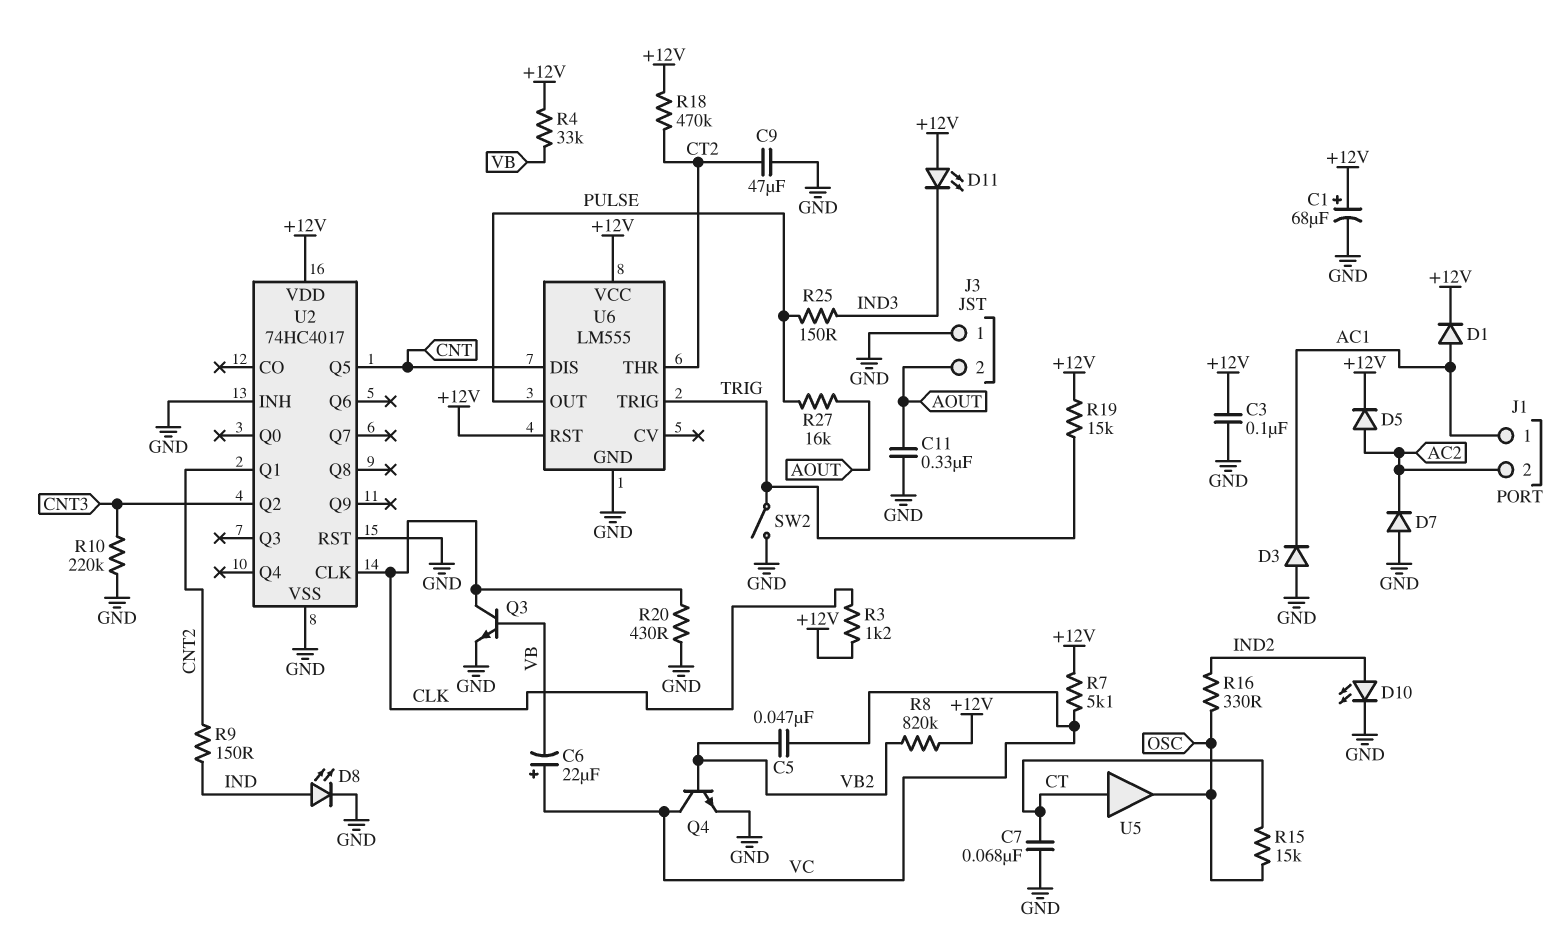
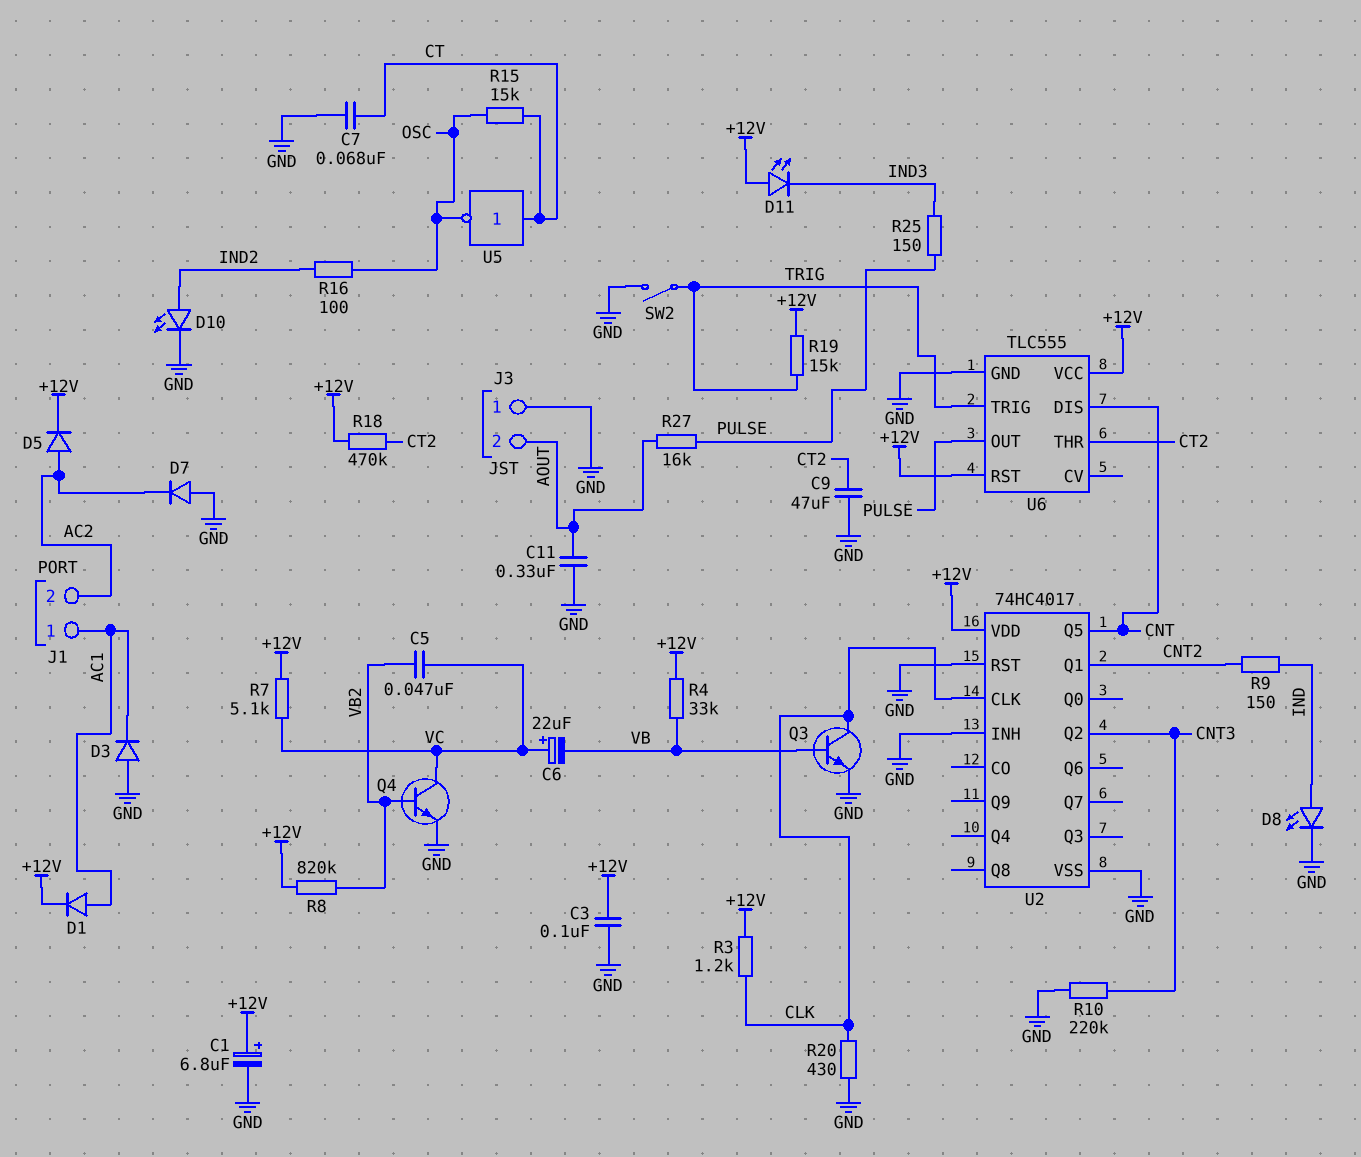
C1: 68uF (plus +12V, minus GND) -> 6.8uF (plus +12V, minus GND)
R16: 330 (IND2, OSC) -> 100 (IND2, OSC)
U5: buffer (in CT, out OSC) -> NOT (in CT, out OSC)
U6: LM555 -> TLC555

